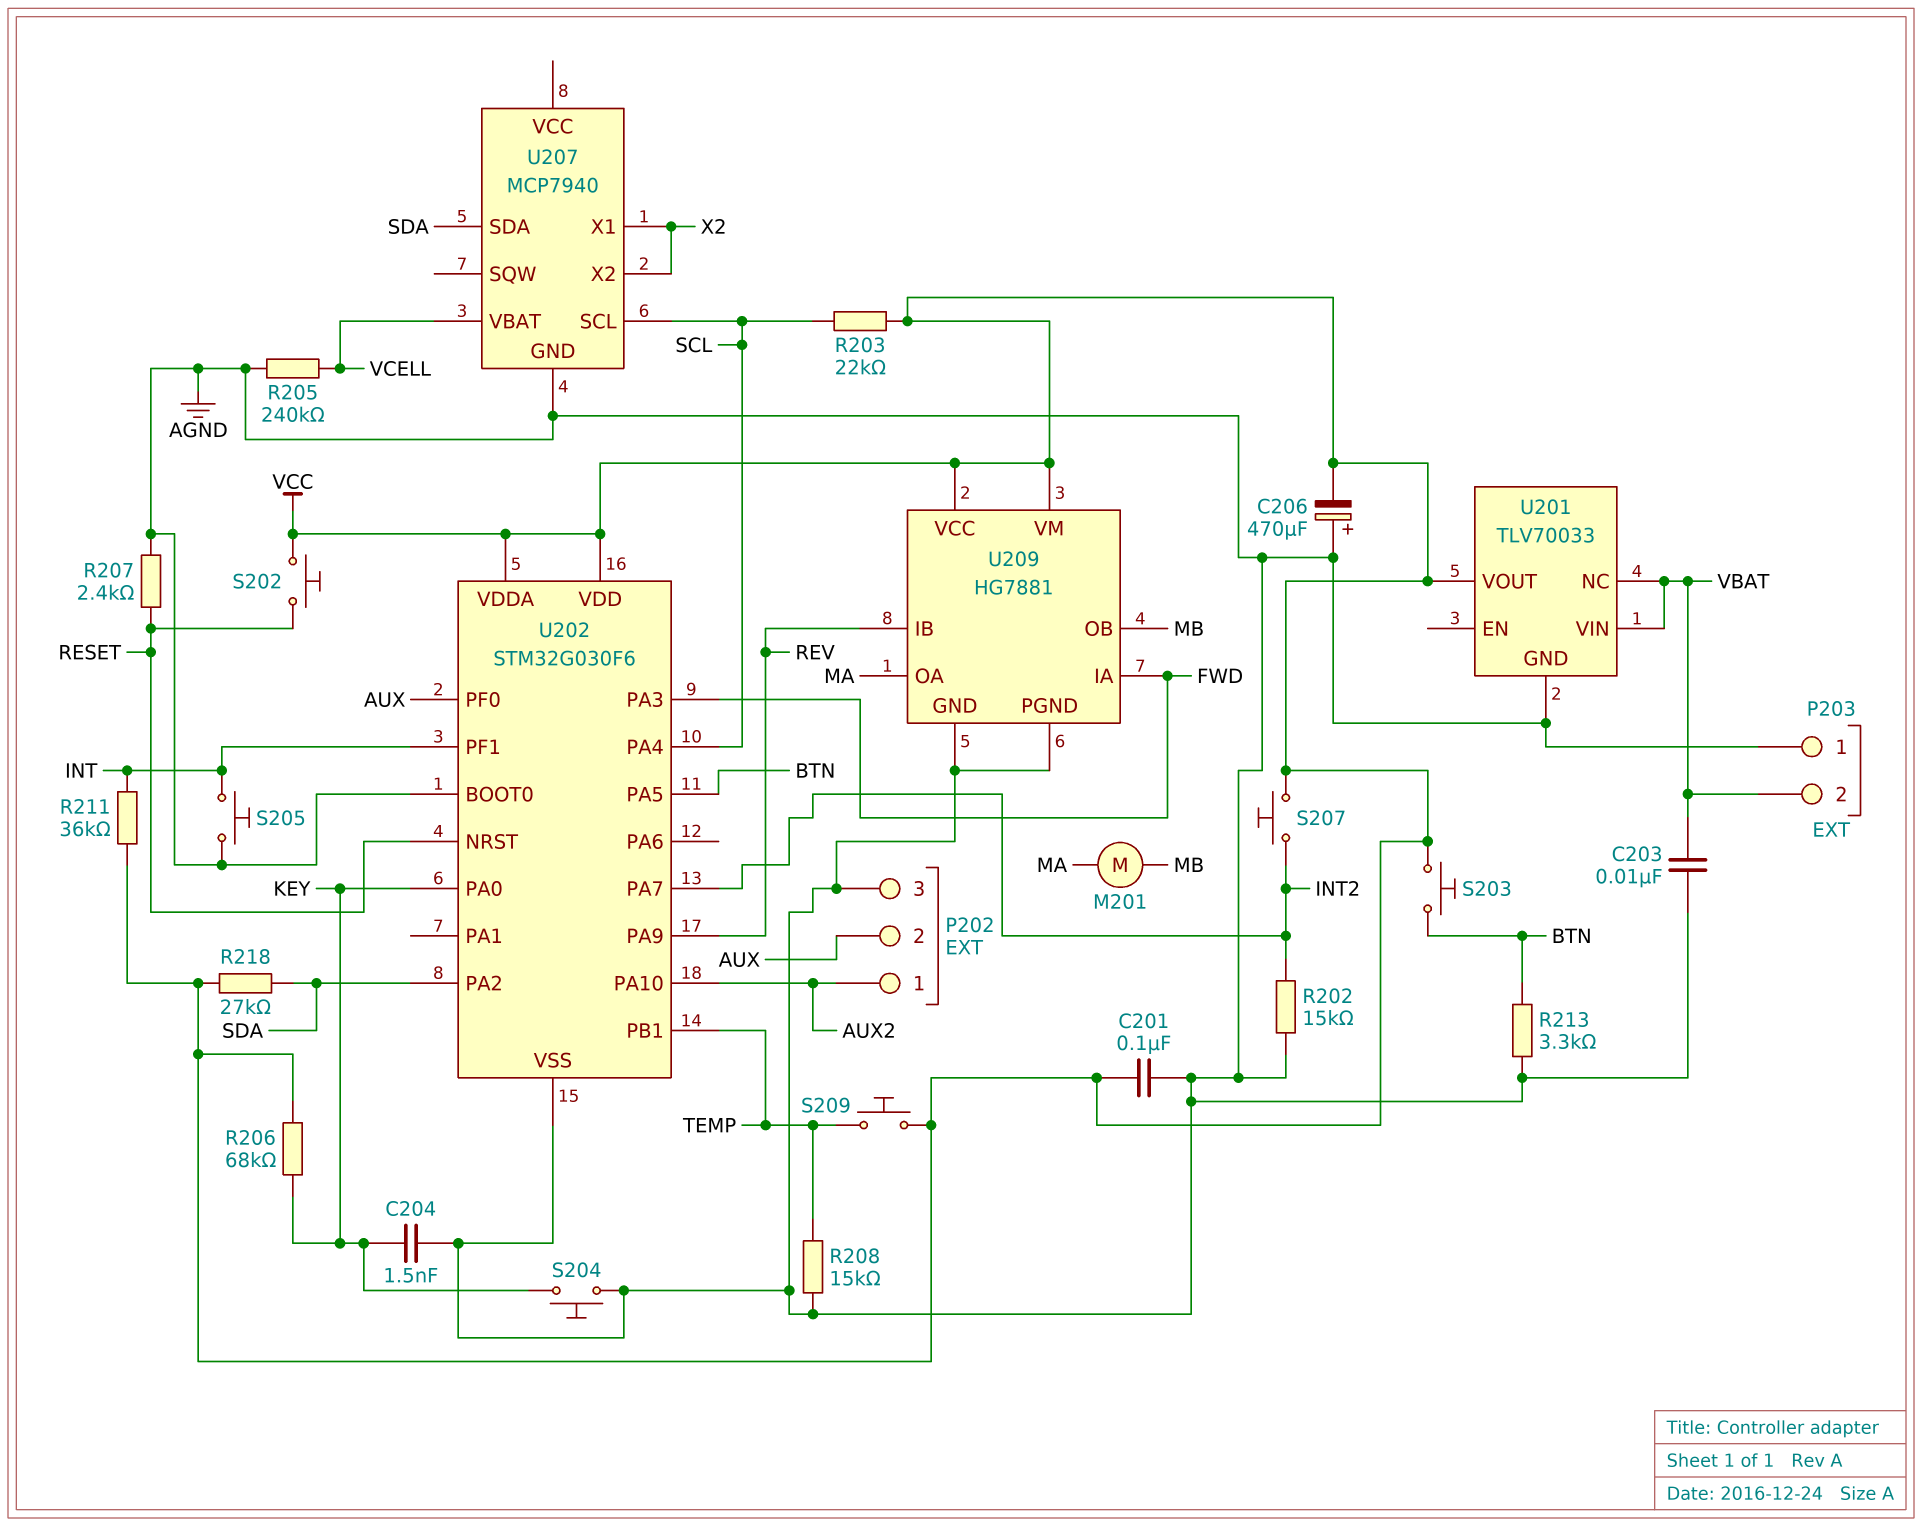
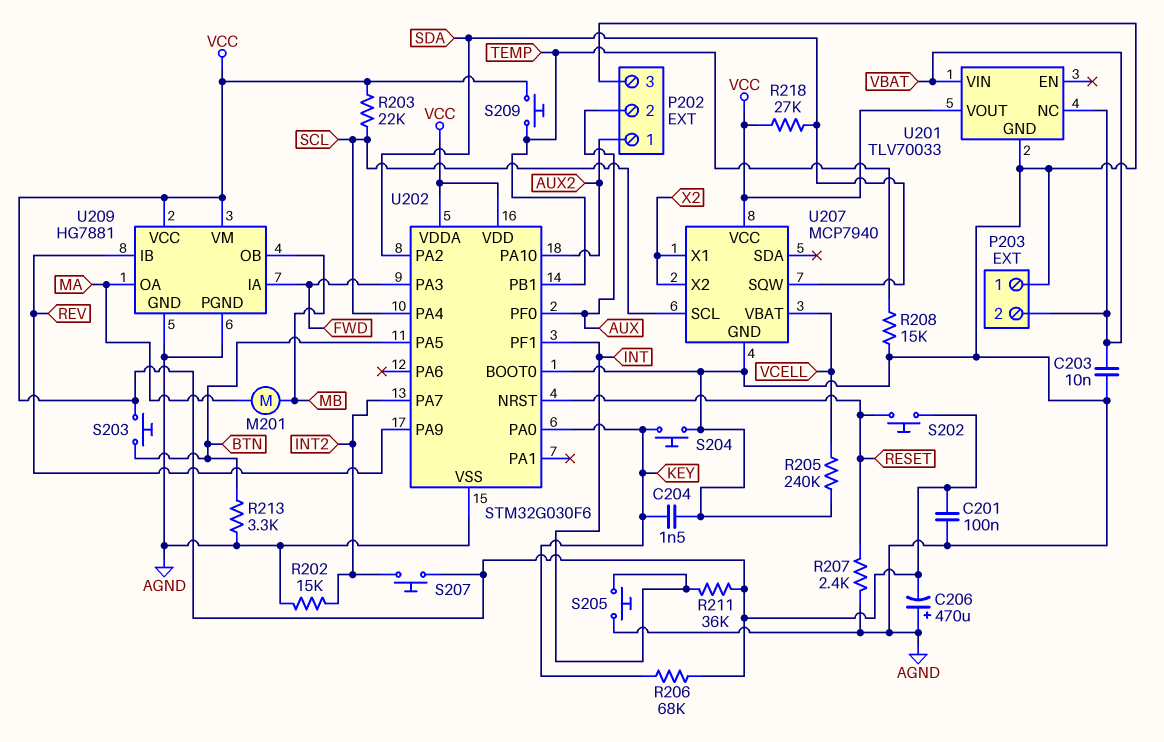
U207 pin SDA: SDA -> none
U207 pin SQW: none -> SDA
U207 pin VCC: none -> VCC

